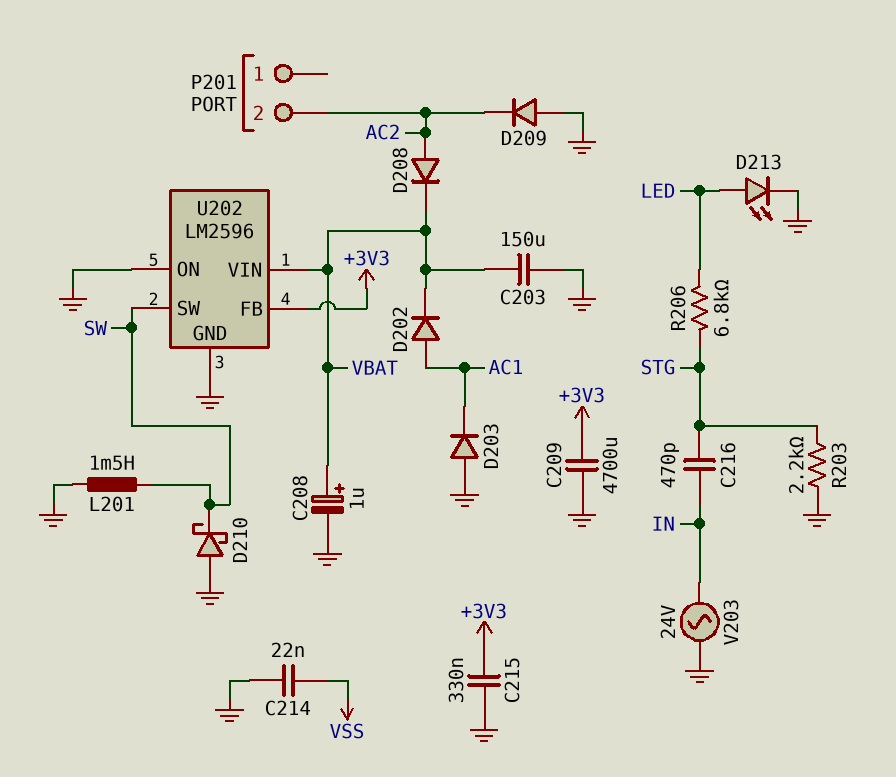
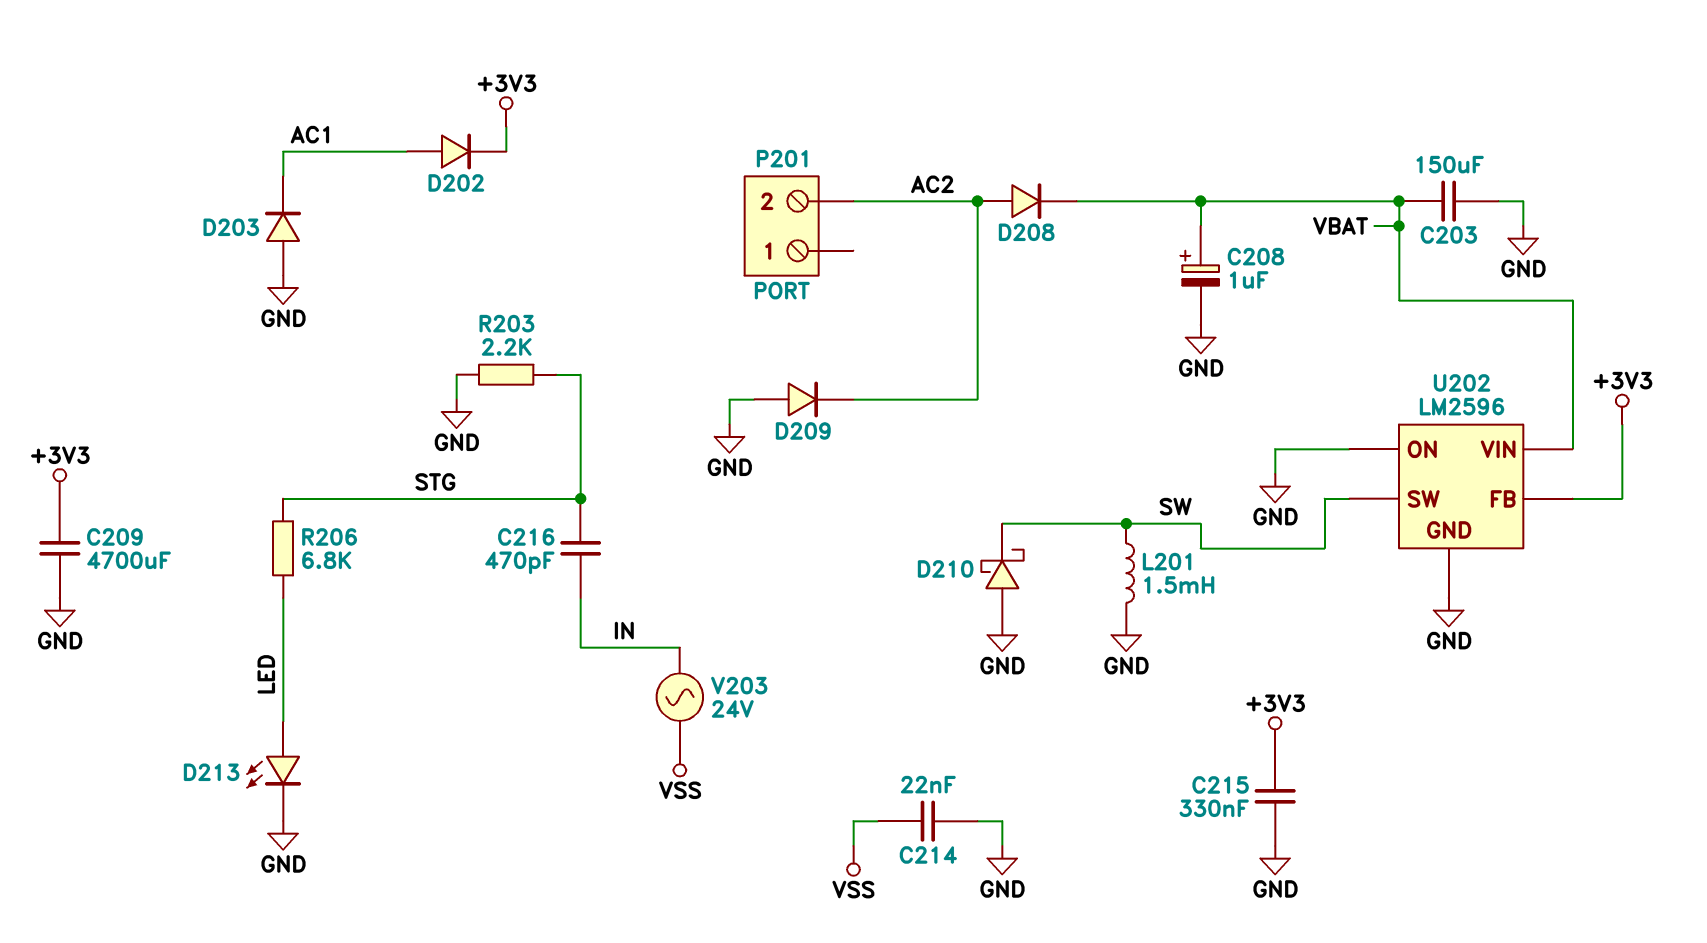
D202: diode (A AC1, K VBAT) -> diode (A AC1, K +3V3)
V203: AC 24V (GND, IN) -> AC 24V (IN, VSS)

